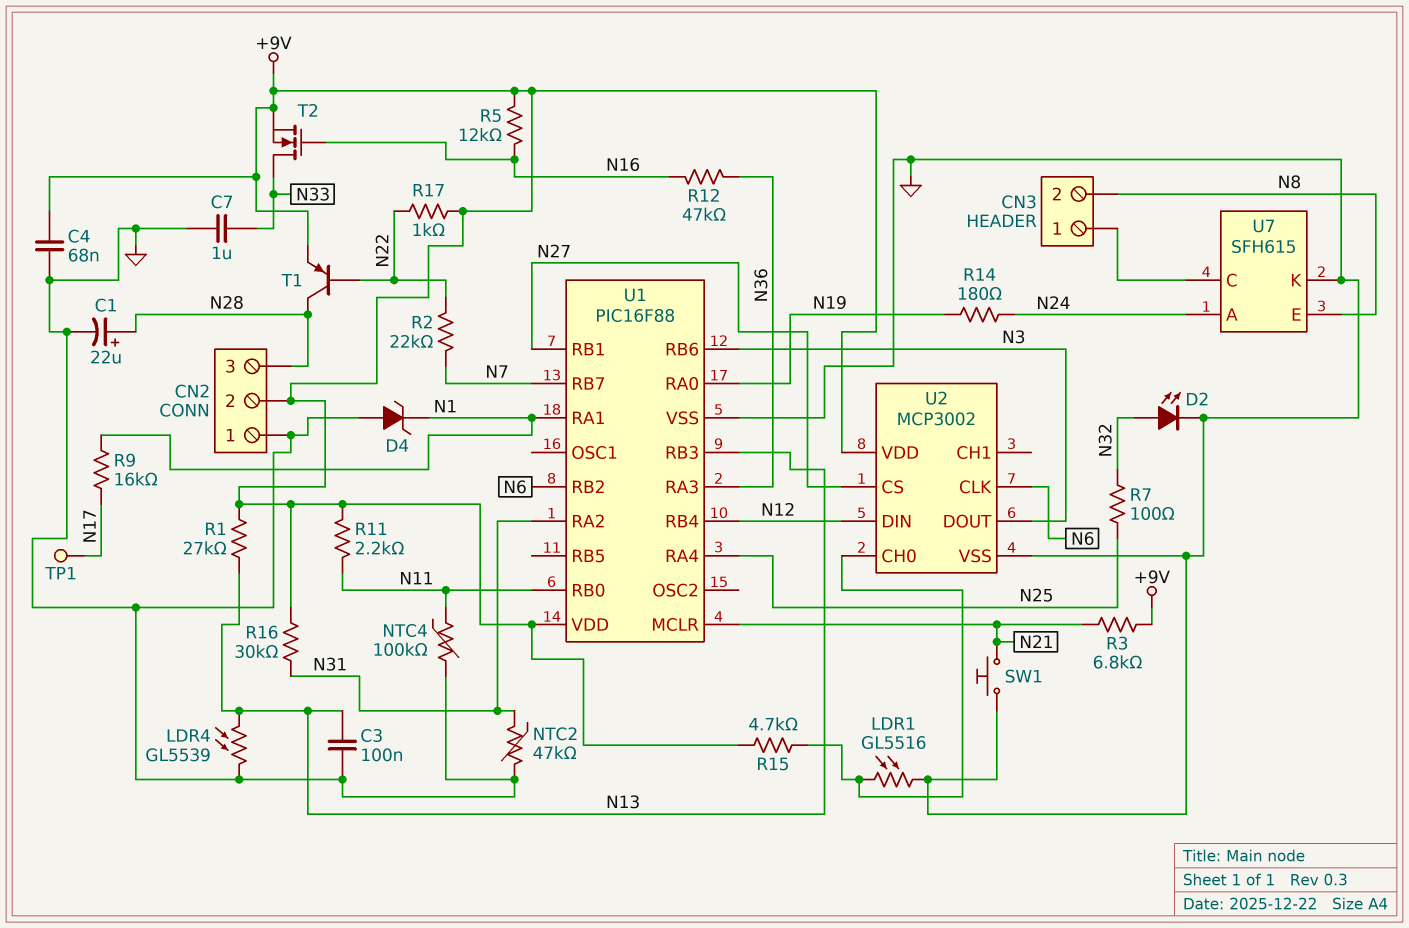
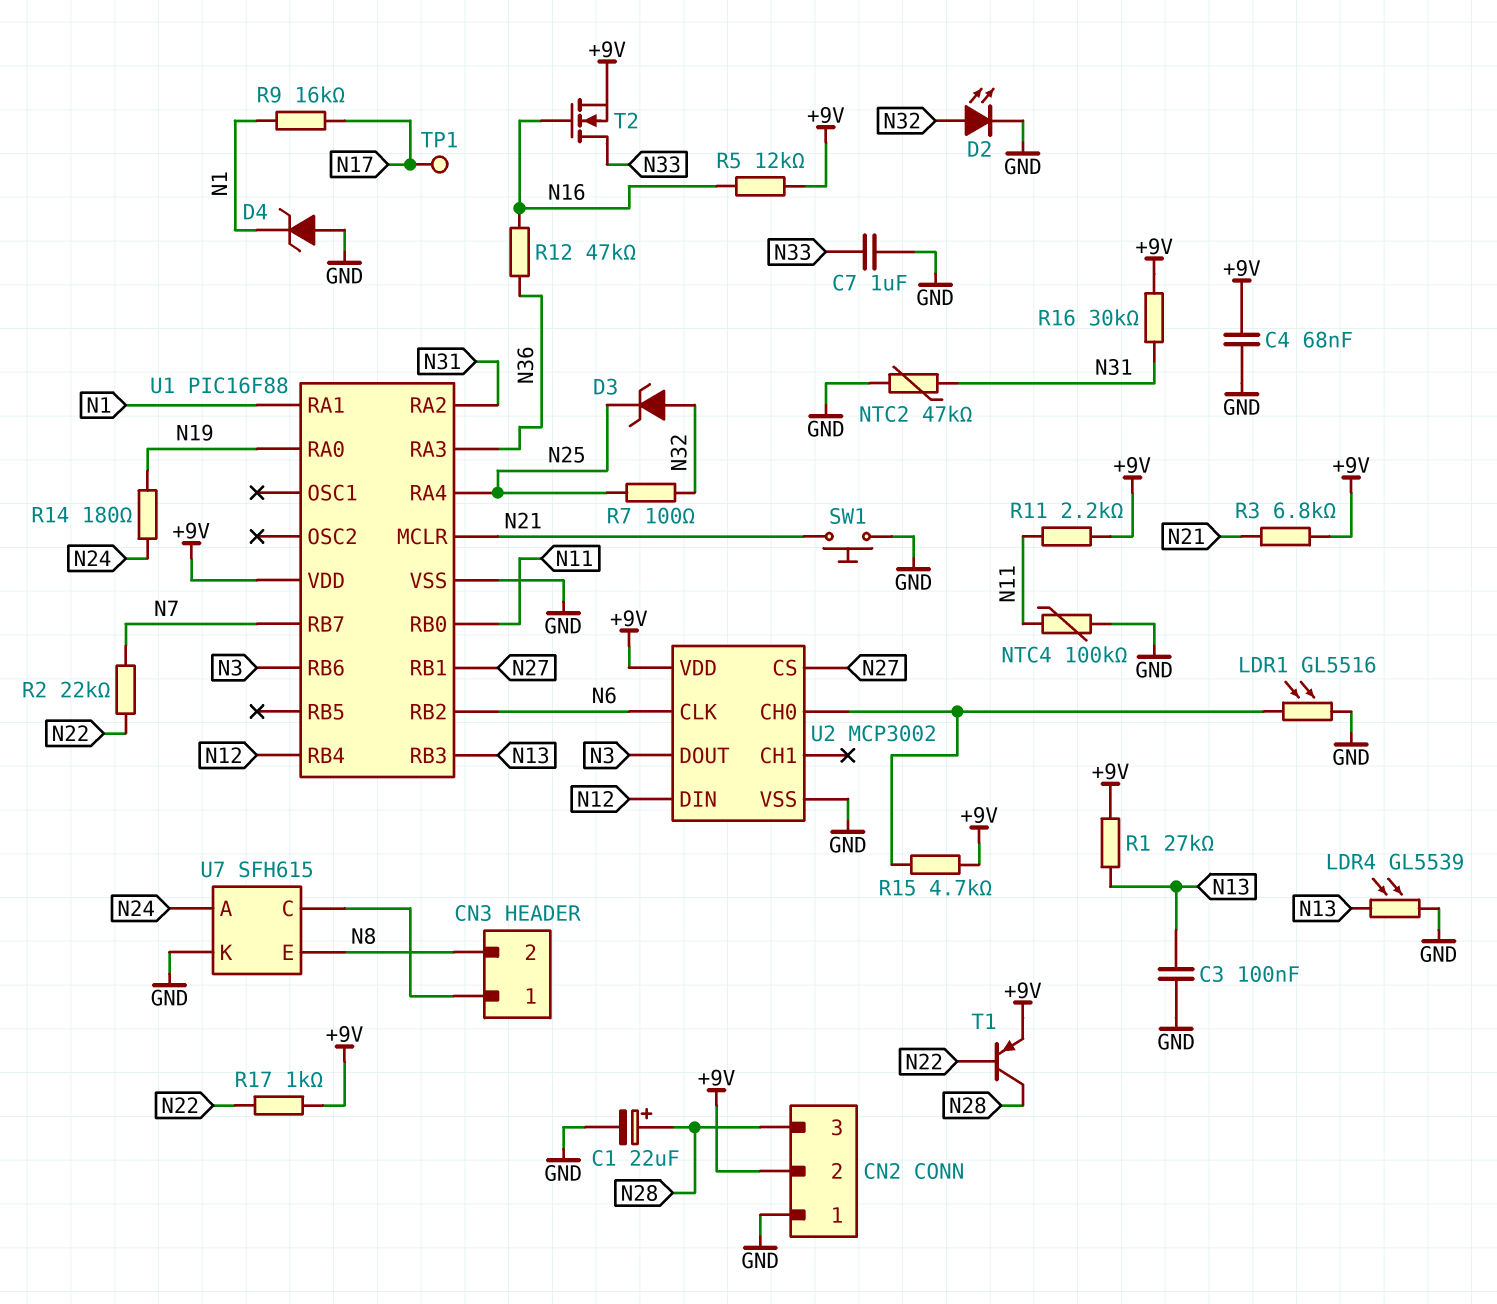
D3: none -> zener (A N32, K N25)

